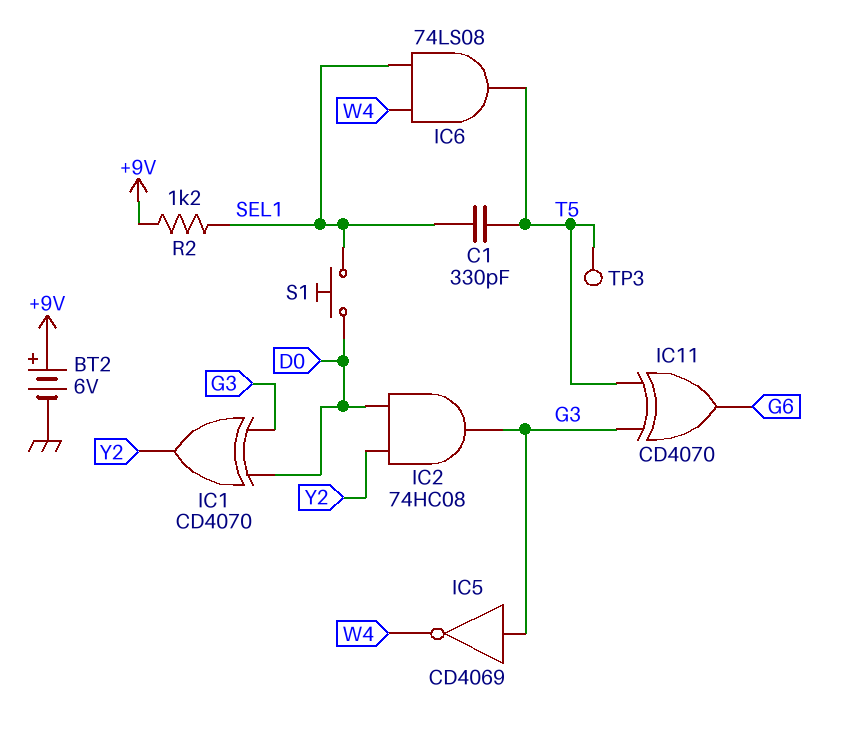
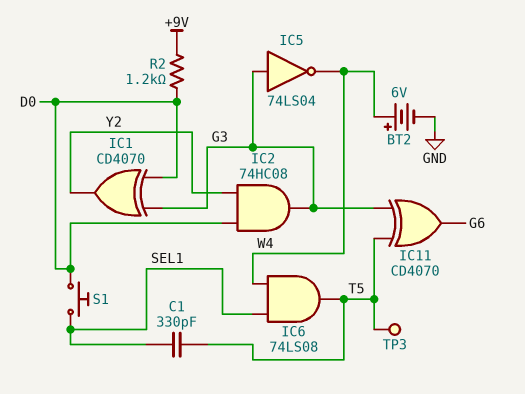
BT2: 6V (plus +9V, minus GND) -> 6V (plus W4, minus GND)
IC5: NOT CD4069 (in G3, out W4) -> NOT 74LS04 (in G3, out W4)
R2: 1.2k (+9V, SEL1) -> 1.2k (+9V, D0)

